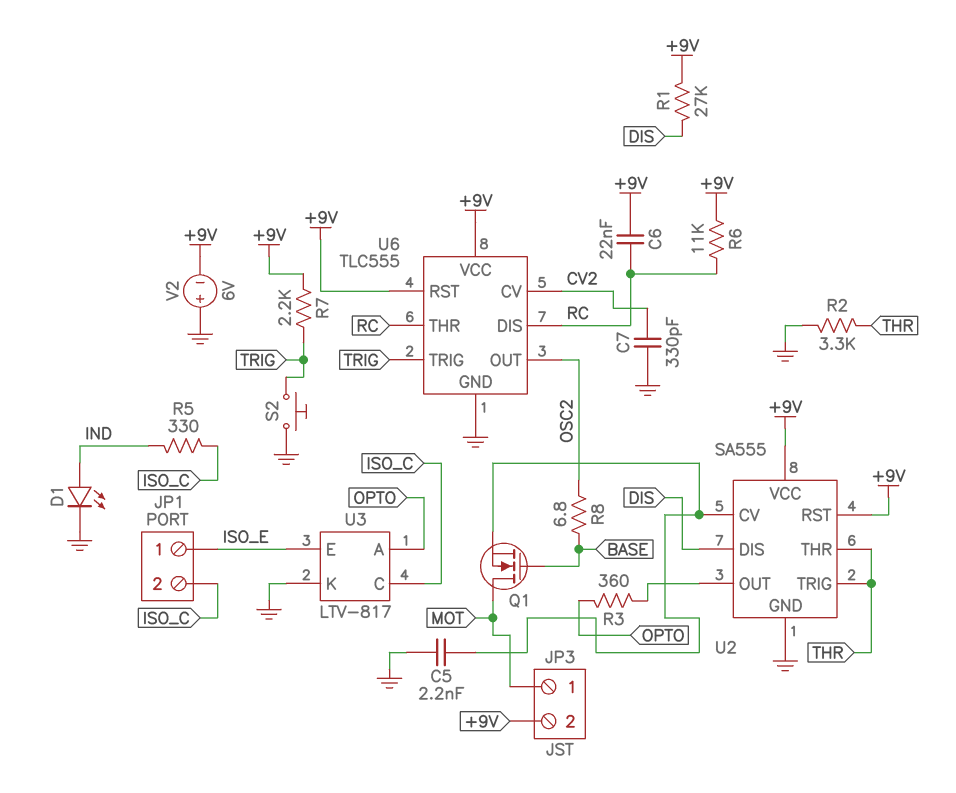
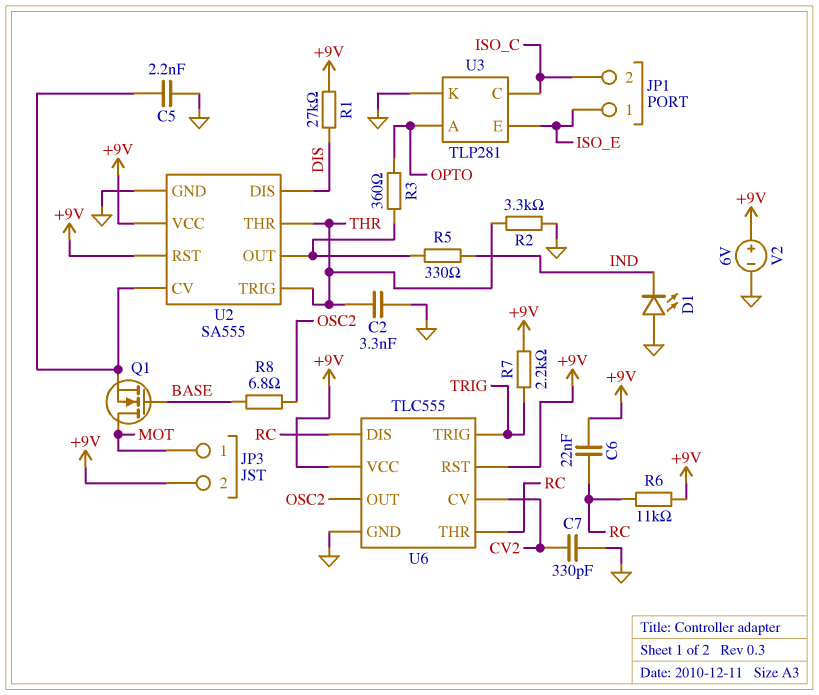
C2: none -> 3.3nF (GND, THR)
D1: LED (A IND, K GND) -> LED (A GND, K IND)
R5: 330 (IND, ISO_C) -> 330 (IND, U2/OUT)
S2: button (GND, TRIG) -> none
U3: LTV-817 -> TLP281
V2: 6V (plus GND, minus +9V) -> 6V (plus +9V, minus GND)

